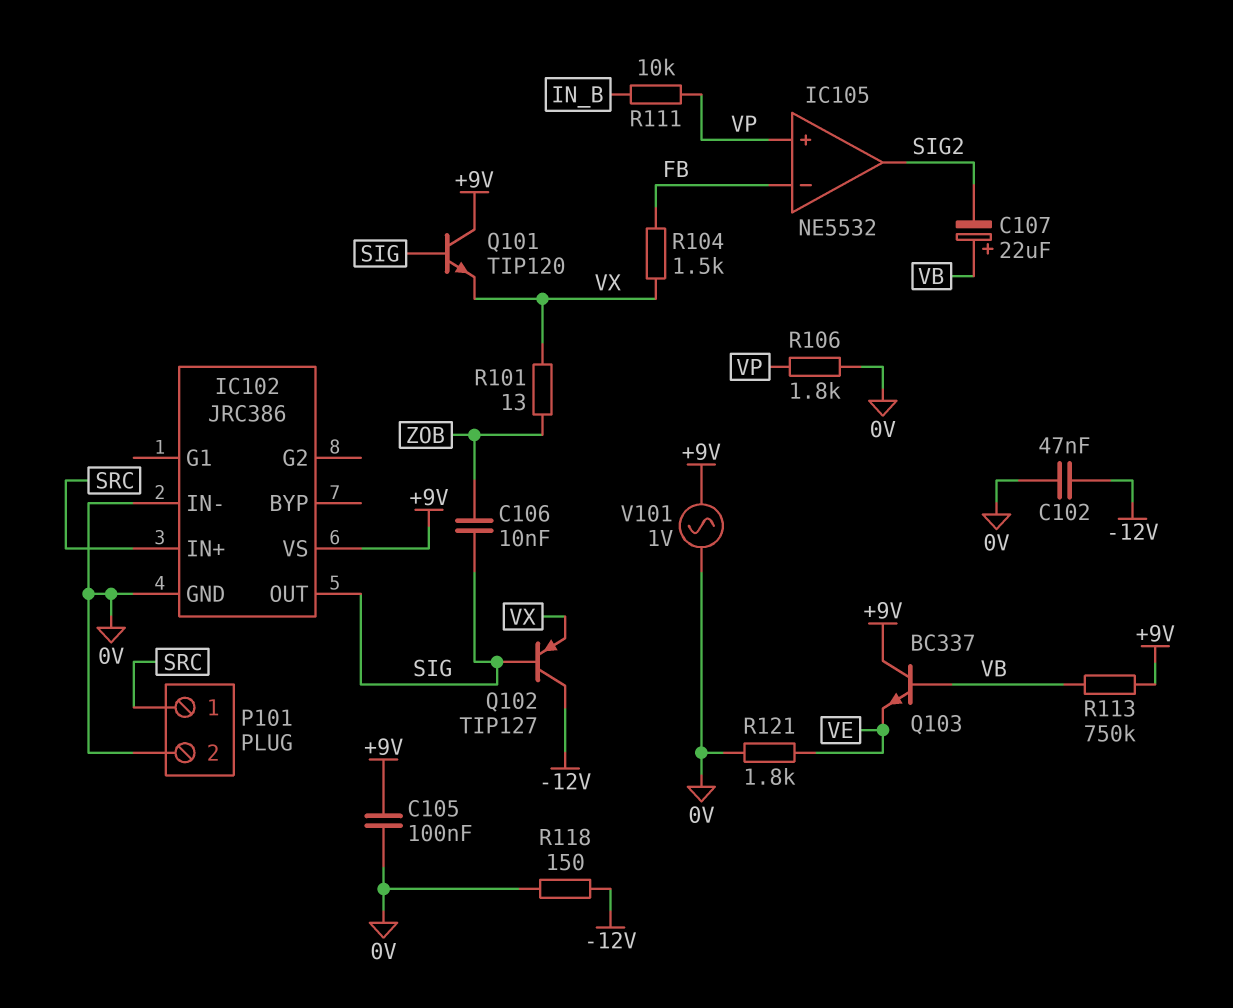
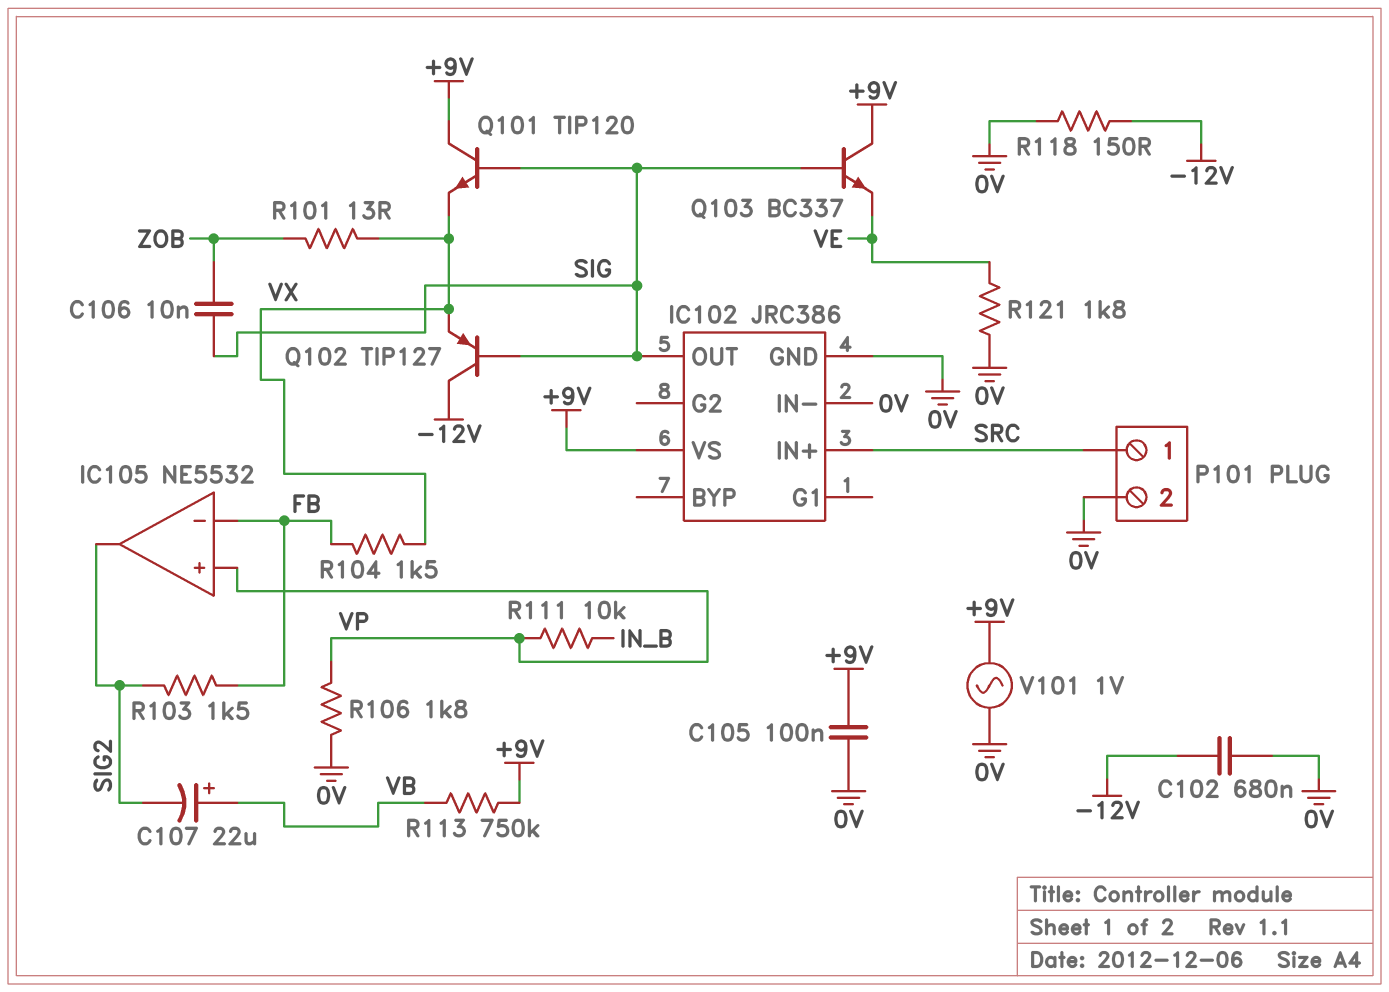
C102: 47nF (-12V, 0V) -> 680nF (-12V, 0V)
Q103: NPN BC337 (B VB, C +9V, E VE) -> NPN BC337 (B SIG, C +9V, E VE)
R103: none -> 1.5k (FB, SIG2)

